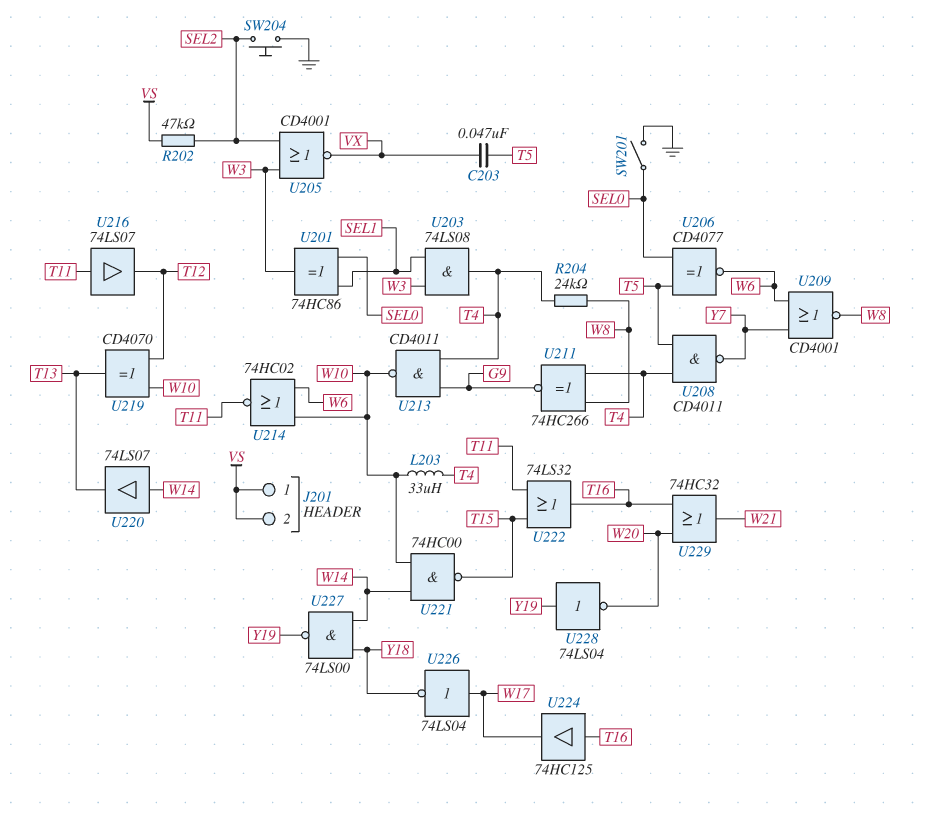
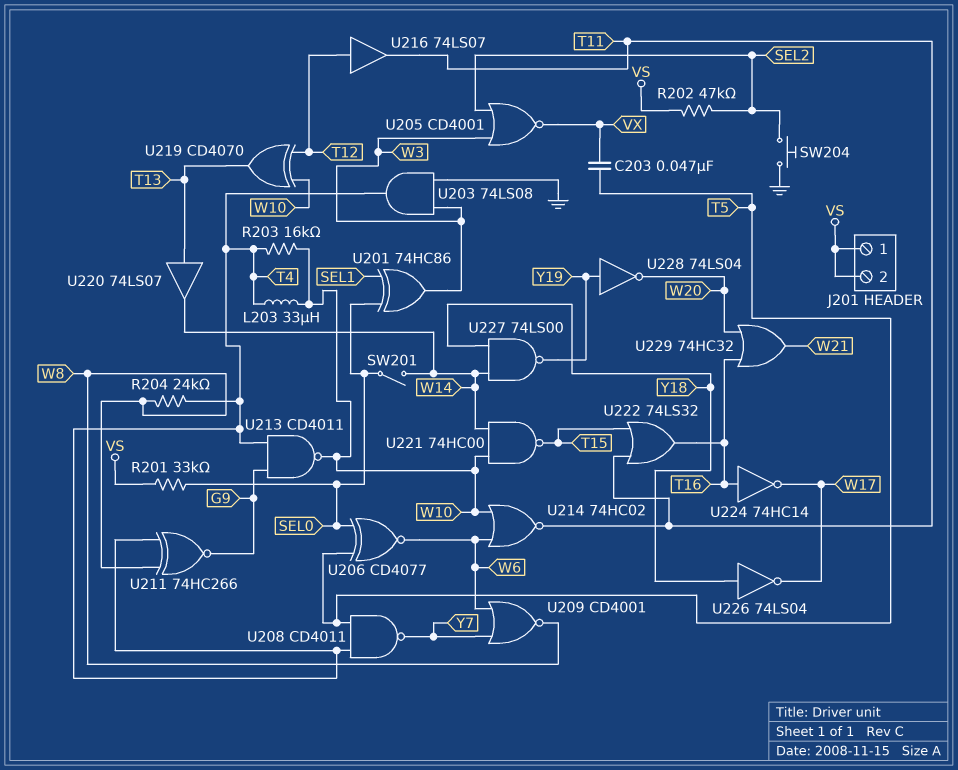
R201: none -> 33k (SEL0, VS)
R203: none -> 16k (T4, W10)
SW201: switch (GND, SEL0) -> switch (SEL0, W14)
U203: AND 74LS08 (in SEL1, in W3, out T4) -> AND 74LS08 (in GND, in W3, out T4)
U216: buffer 74LS07 (in T11, out T12) -> buffer 74LS07 (in T12, out T11)
U220: buffer 74LS07 (in W14, out T13) -> buffer 74LS07 (in T13, out W14)
U224: buffer 74HC125 (in T16, out W17) -> NOT 74HC14 (in T16, out W17)
U226: NOT 74LS04 (in W17, out Y18) -> NOT 74LS04 (in Y18, out W17)

